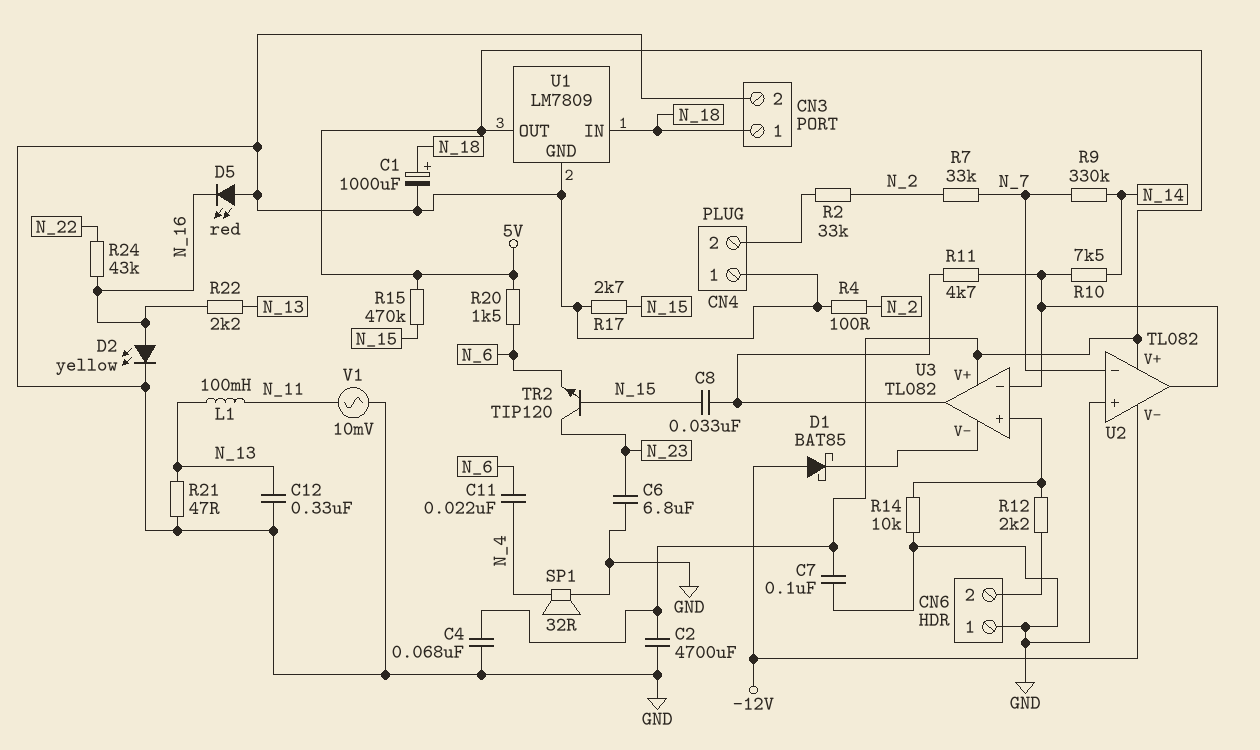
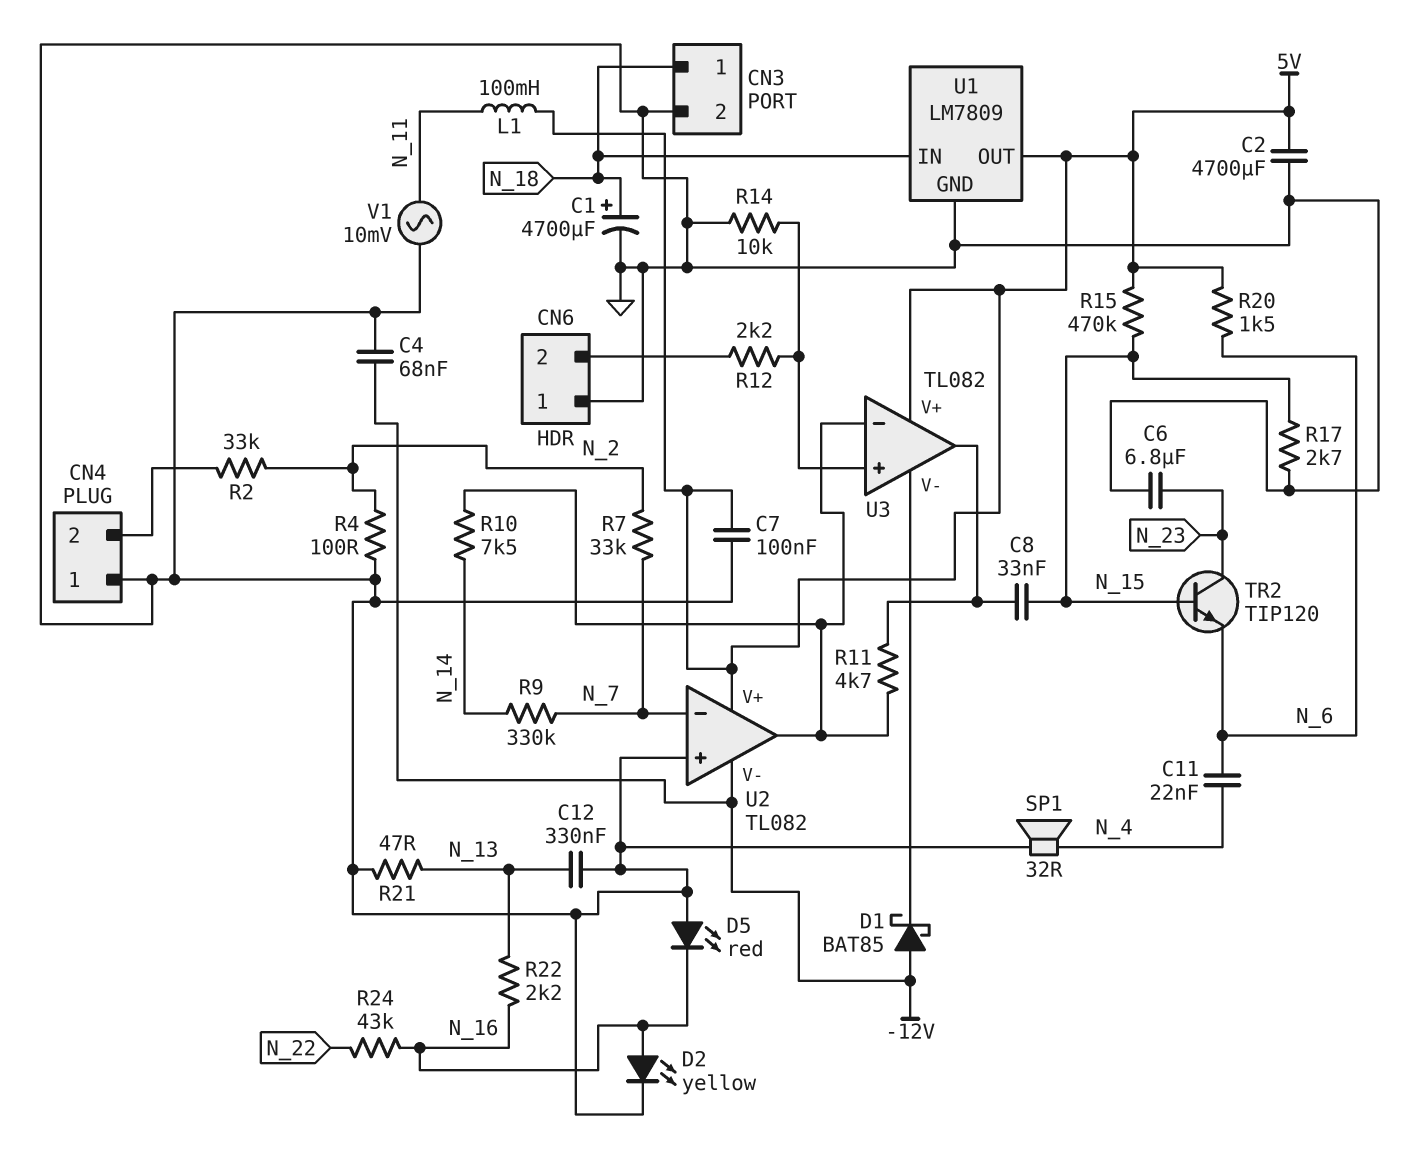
C1: 1000uF (plus N_18, minus GND) -> 4700uF (plus N_18, minus GND)
C4: 68nF (5V, GND) -> 68nF (-12V, GND)
L1: 100mH (N_11, N_13) -> 100mH (5V, N_11)

